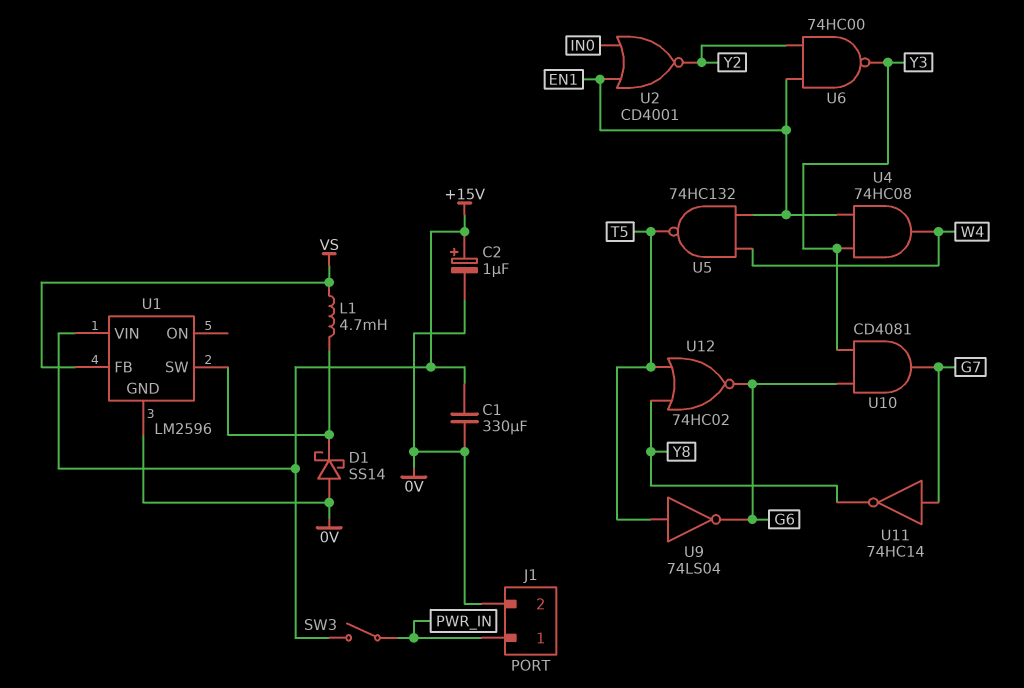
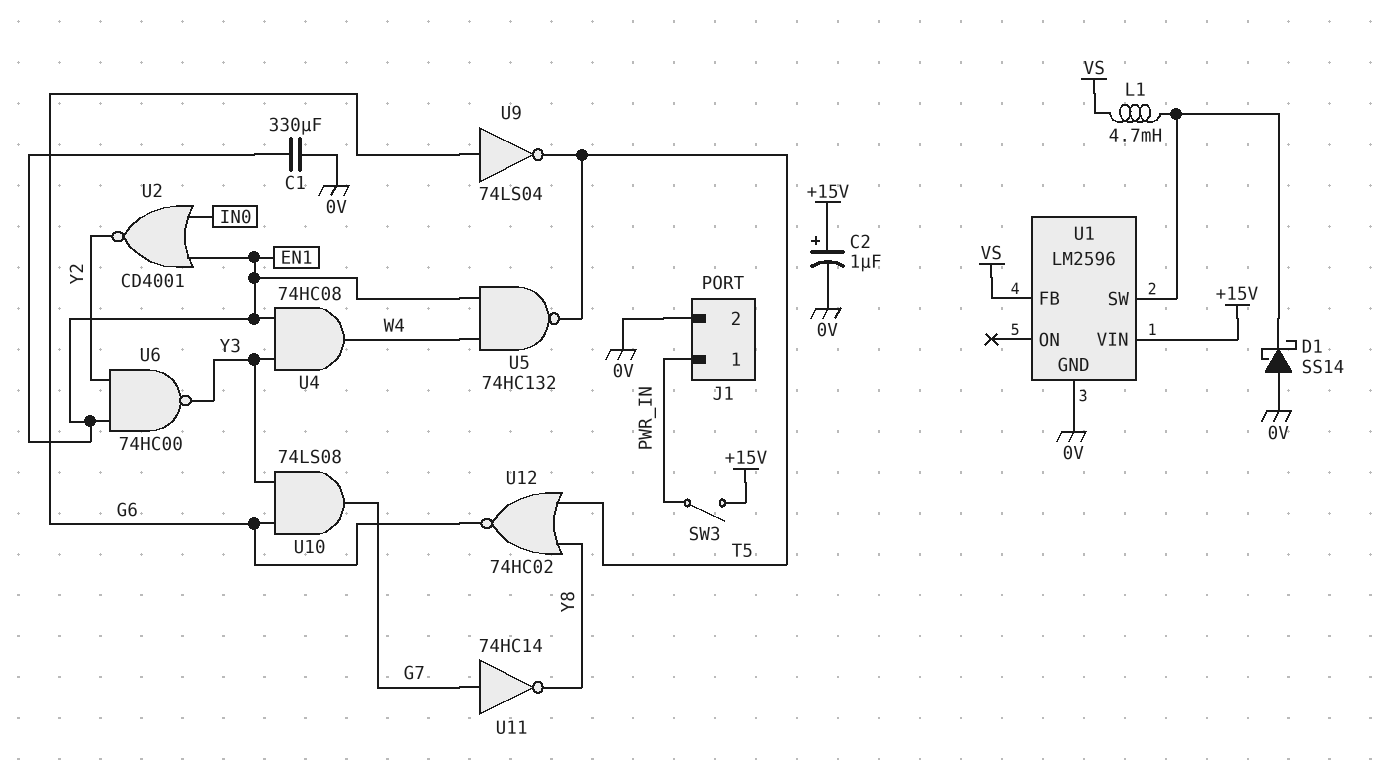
C1: 330uF (+15V, 0V) -> 330uF (0V, EN1)
U9: NOT 74LS04 (in T5, out G6) -> NOT 74LS04 (in G6, out T5)
U10: AND CD4081 (in G6, in Y3, out G7) -> AND 74LS08 (in G6, in Y3, out G7)

